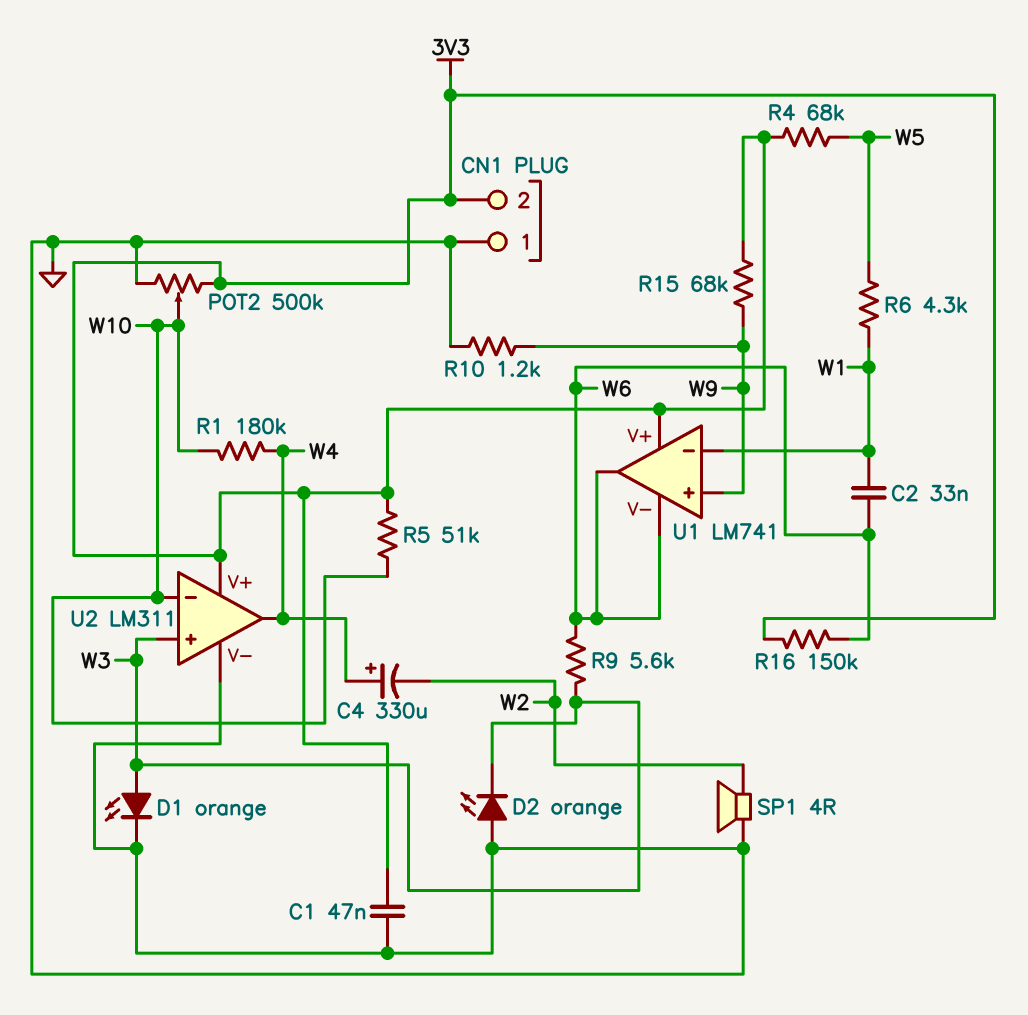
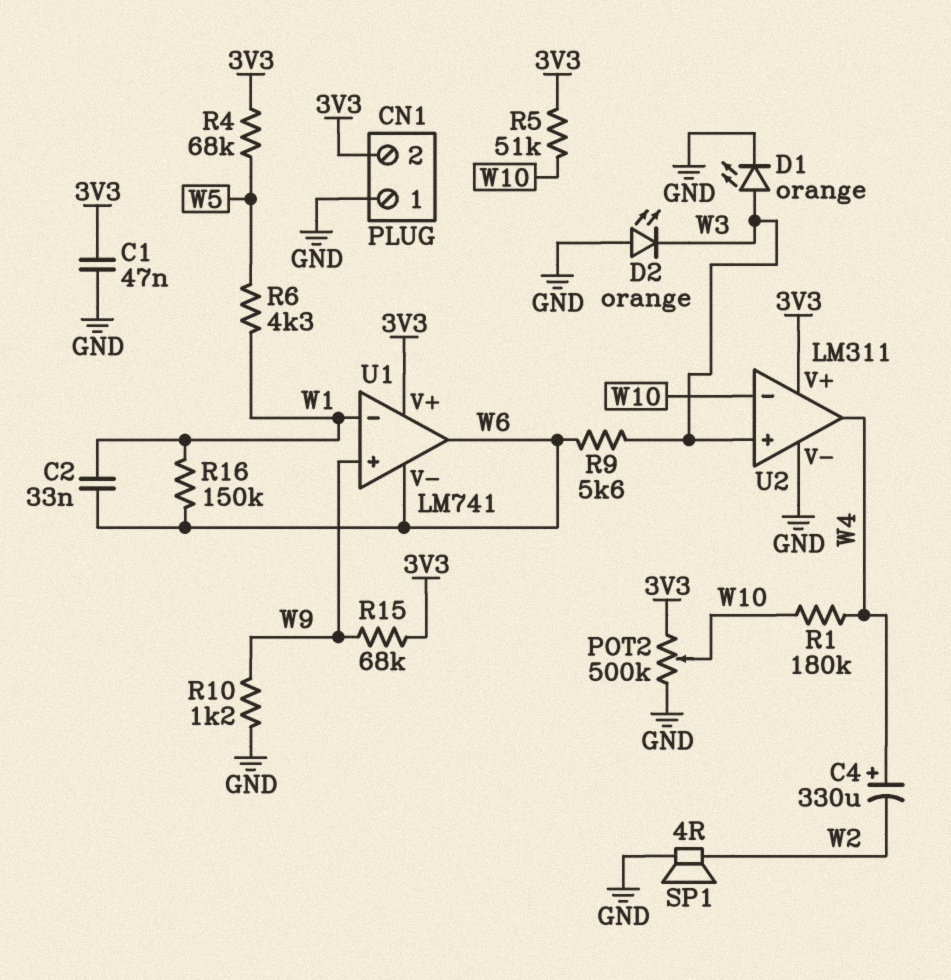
R16: 150k (3V3, W6) -> 150k (W1, W6)

